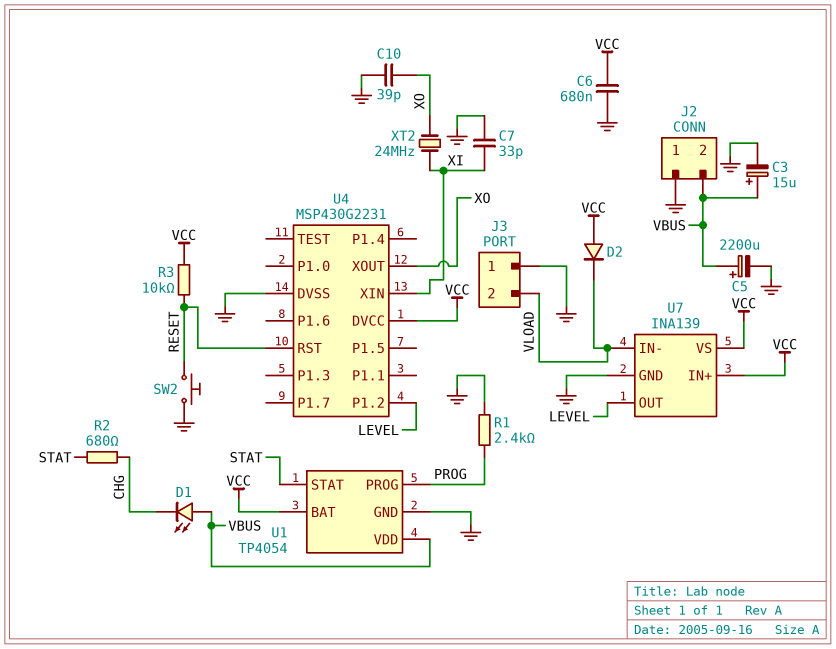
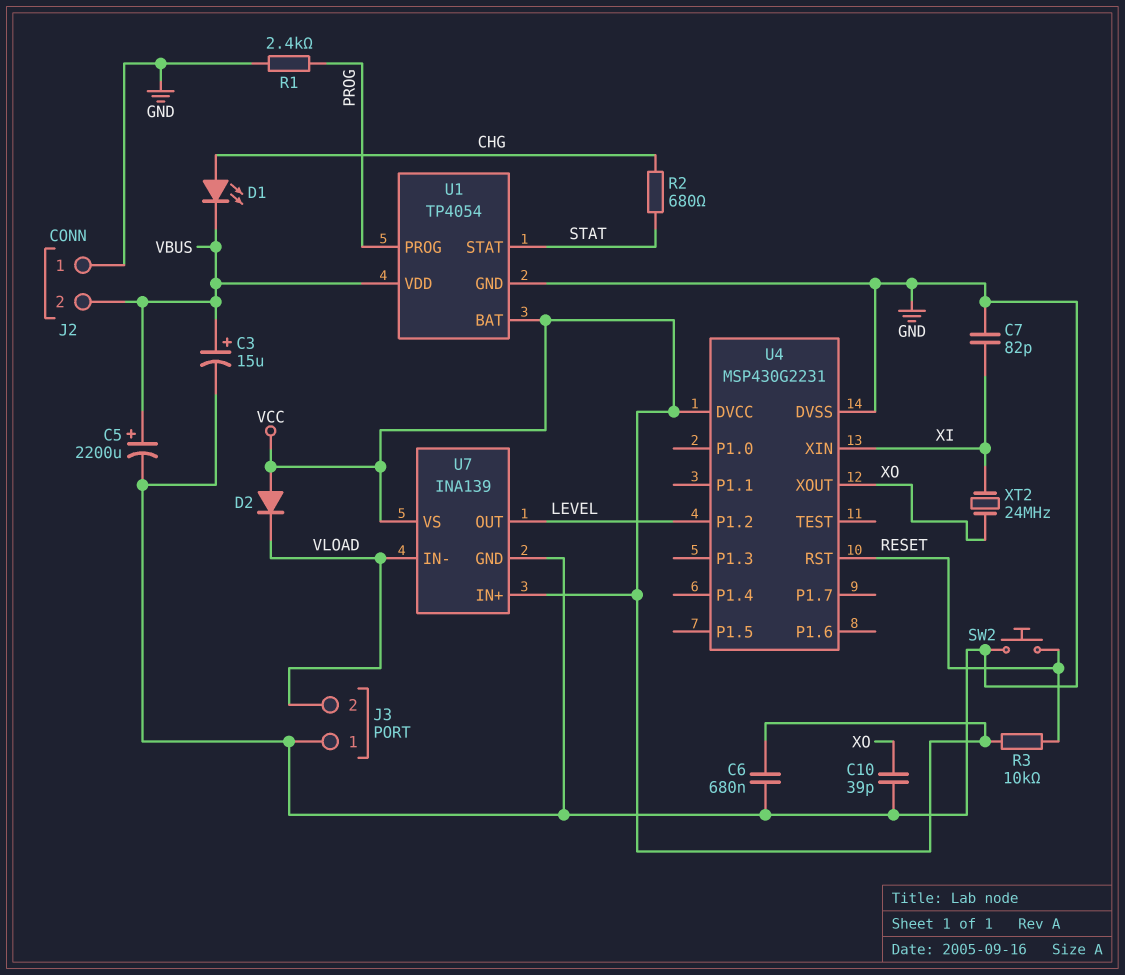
C7: 33pF (GND, XI) -> 82pF (GND, XI)
D1: LED (A VBUS, K CHG) -> LED (A CHG, K VBUS)

